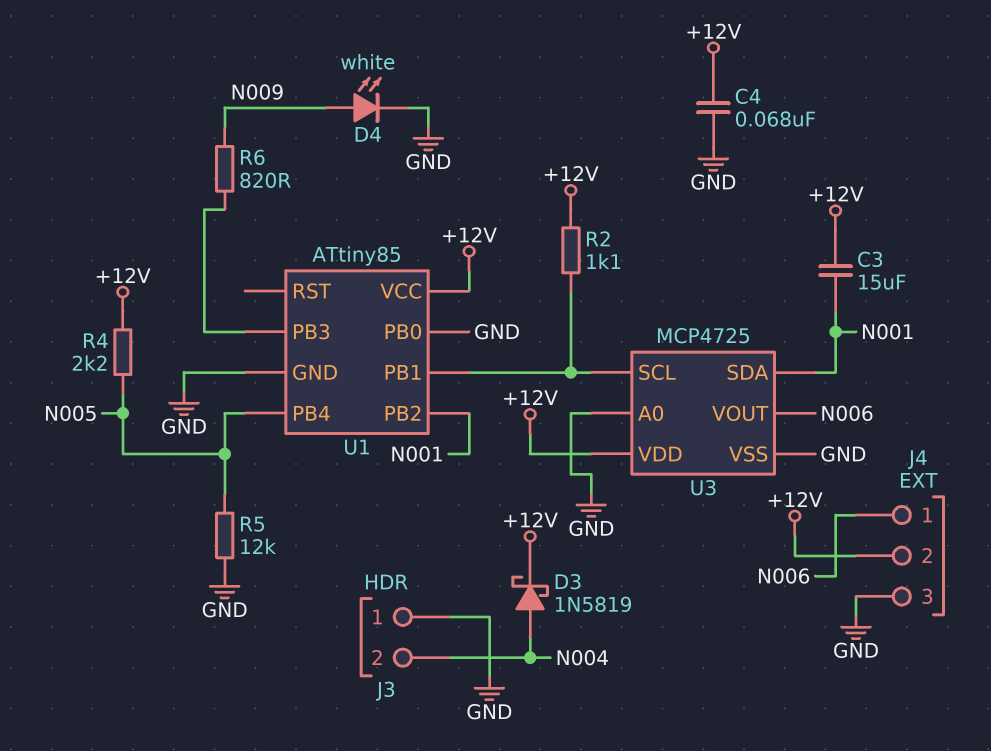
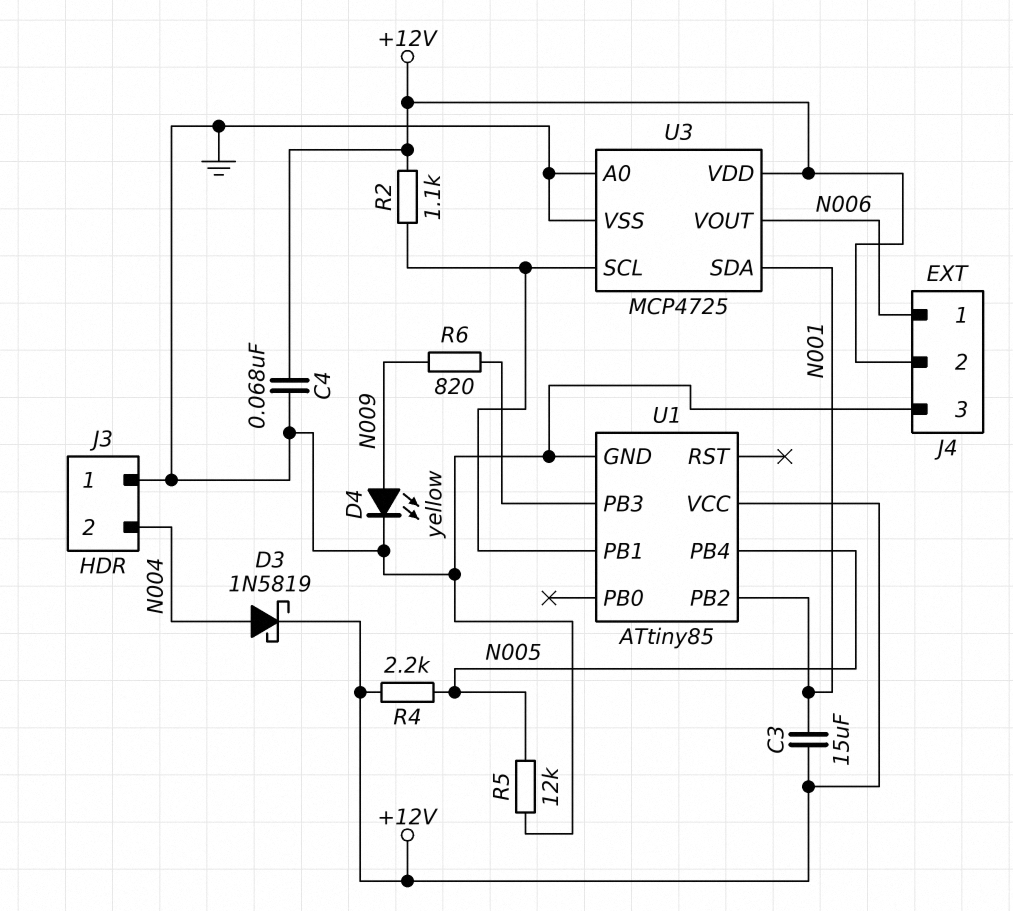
D4: LED white (A N009, K GND) -> LED yellow (A N009, K GND)
U1 pin PB0: GND -> none

